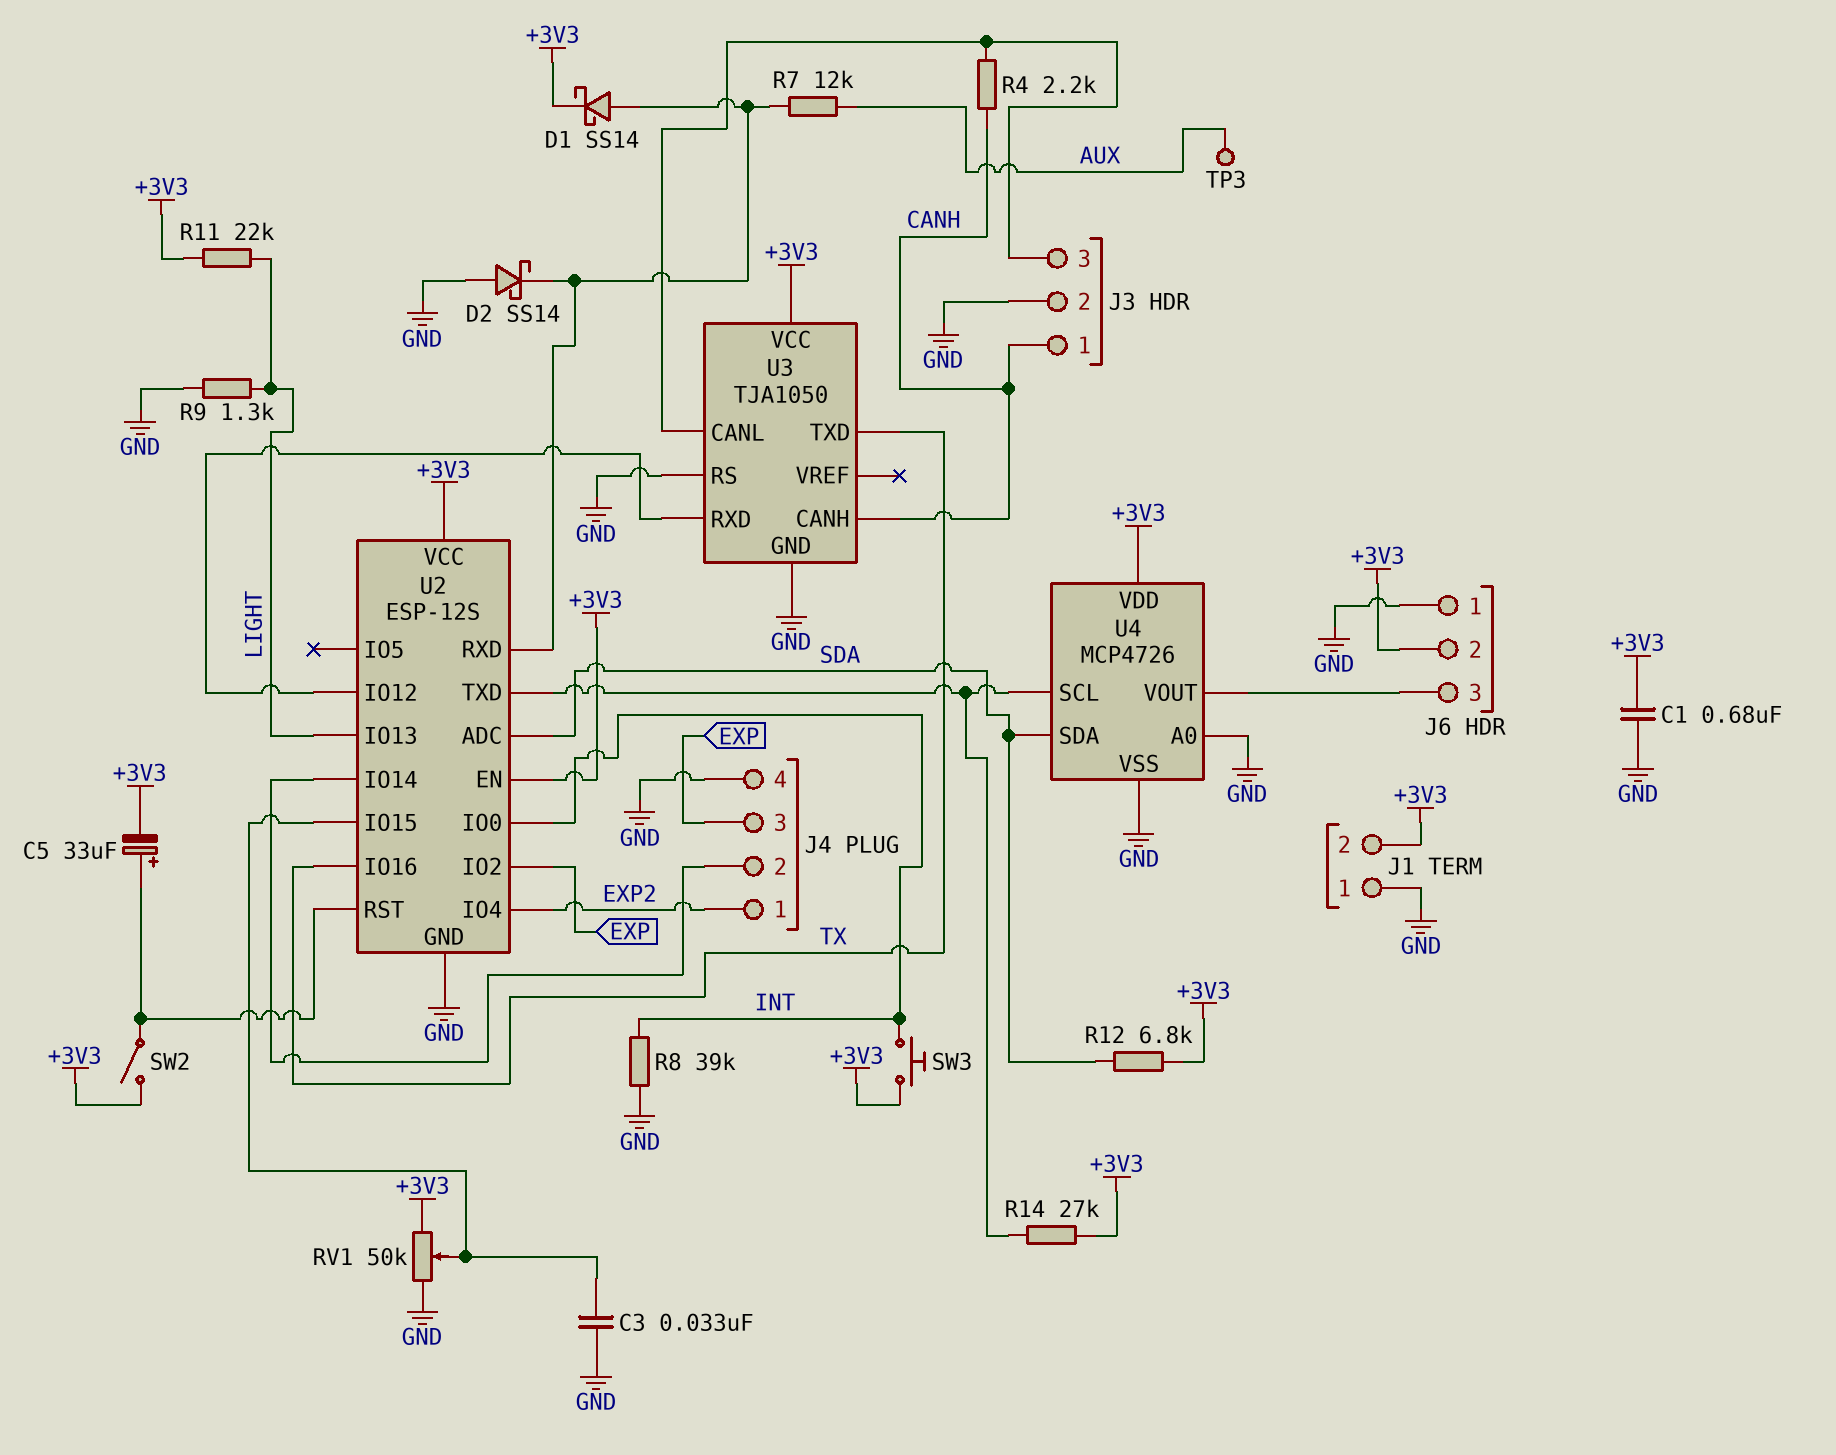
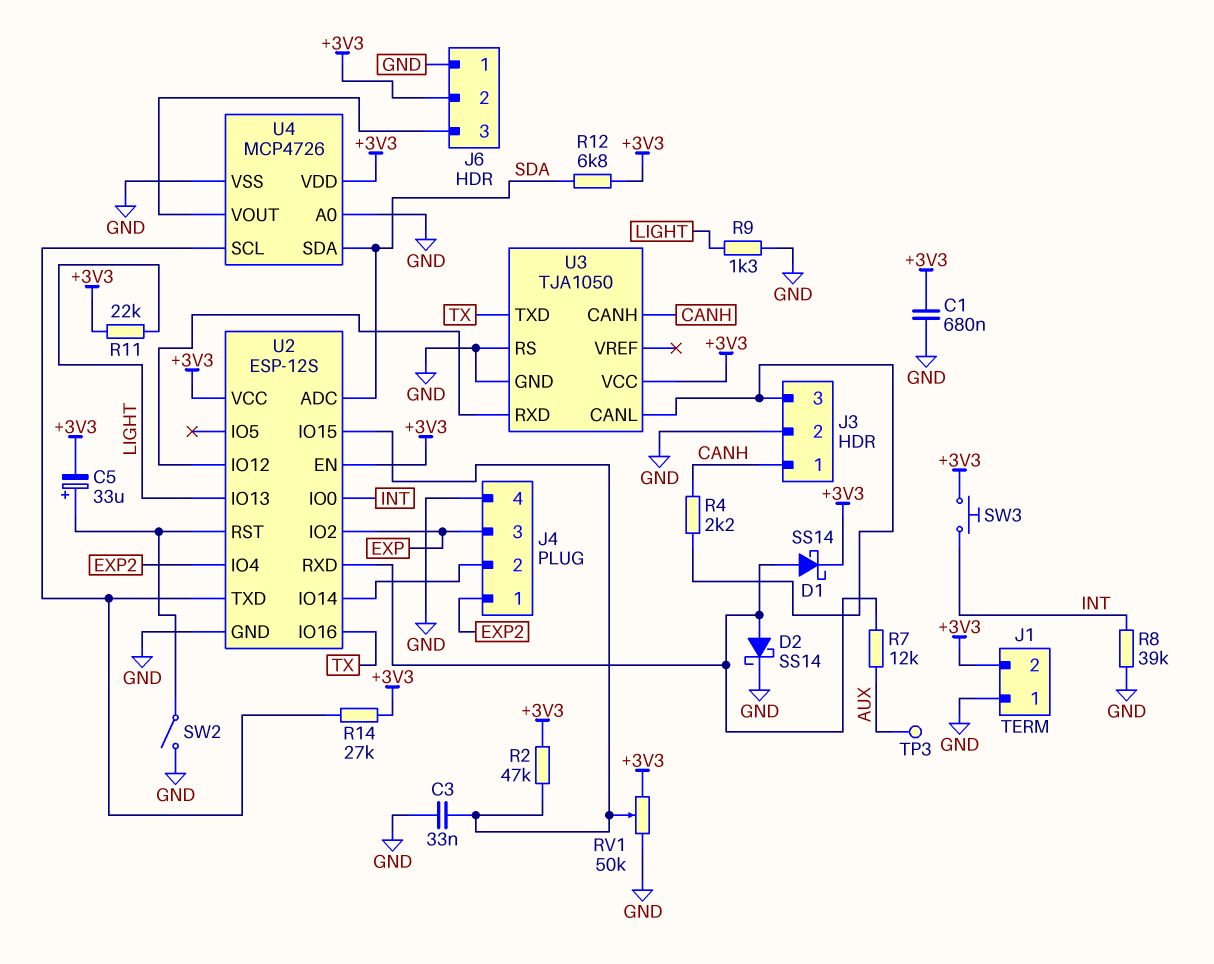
D2: schottky SS14 (A GND, K U2/RXD) -> schottky SS14 (A U2/RXD, K GND)
R2: none -> 47k (+3V3, U2/IO15)
SW2: switch (+3V3, U2/RST) -> switch (GND, U2/RST)

